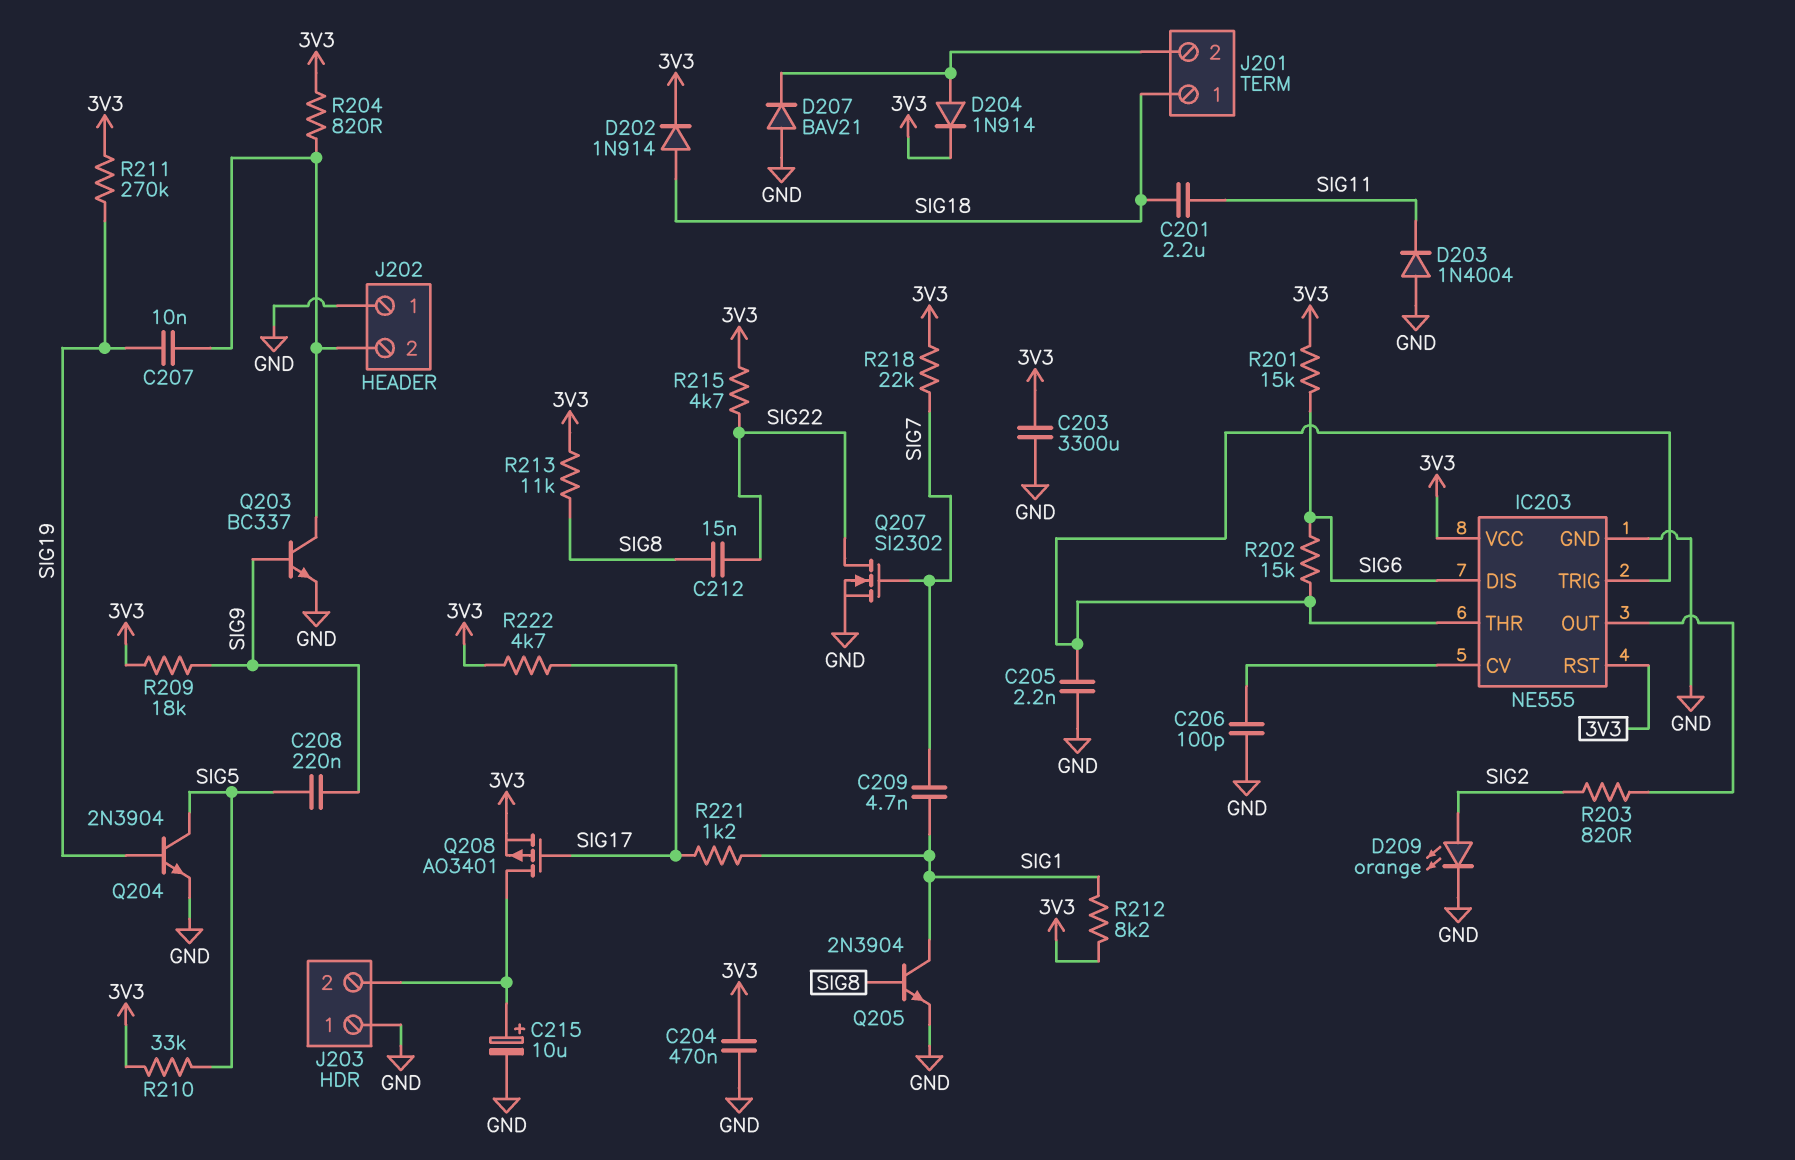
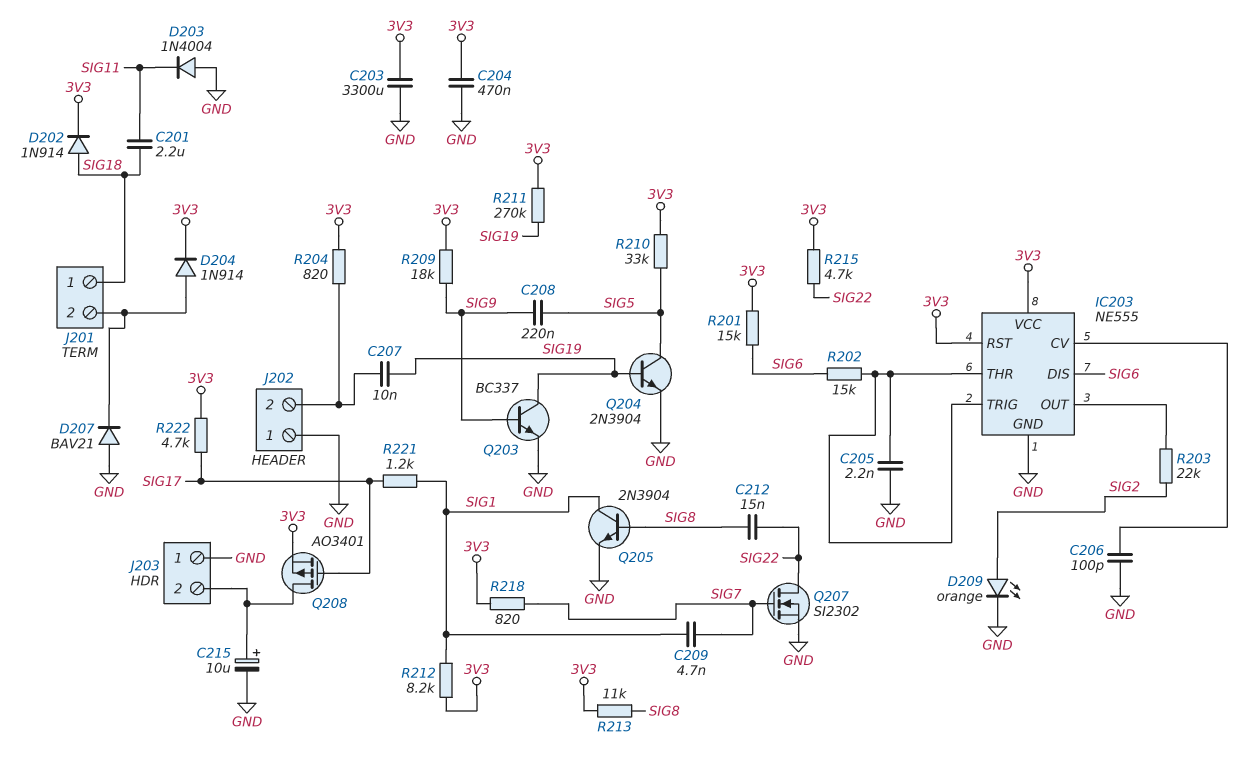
Q203: NPN BC337 (B SIG9, C J202/2, E GND) -> NPN BC337 (B SIG9, C SIG19, E GND)
R203: 820 (IC203/OUT, SIG2) -> 22k (IC203/OUT, SIG2)
R218: 22k (3V3, SIG7) -> 820 (3V3, SIG7)

